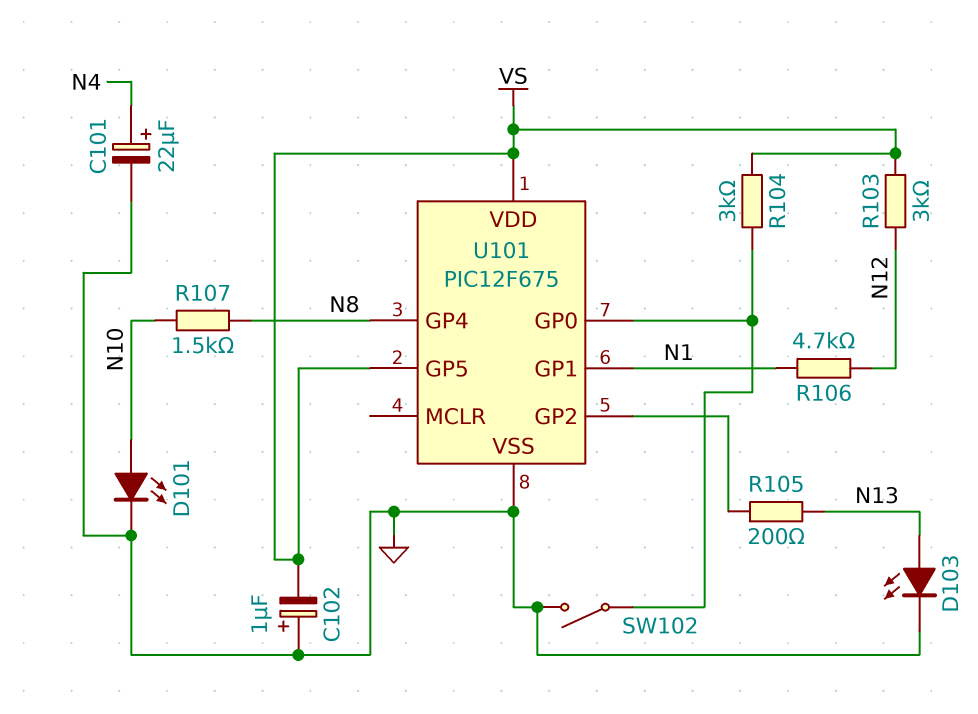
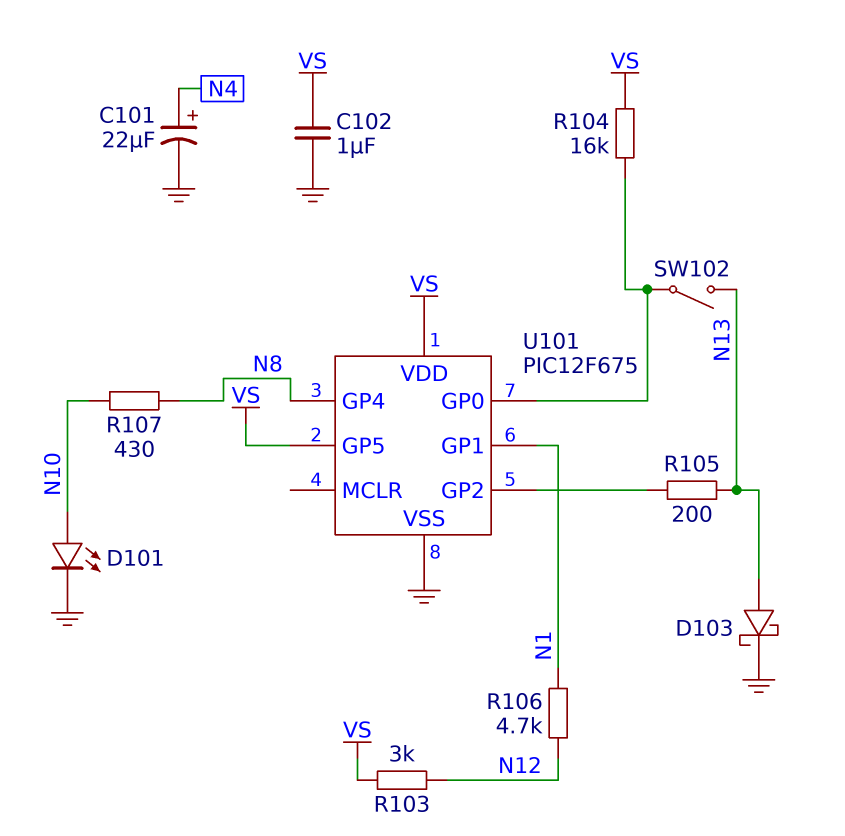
C102: 1uF (plus GND, minus VS) -> 1uF (GND, VS)
D103: LED (A N13, K GND) -> schottky (A N13, K GND)
R104: 3k (U101/GP0, VS) -> 16k (U101/GP0, VS)
R107: 1.5k (N8, N10) -> 430 (N8, N10)
SW102: switch (GND, U101/GP0) -> switch (N13, U101/GP0)

